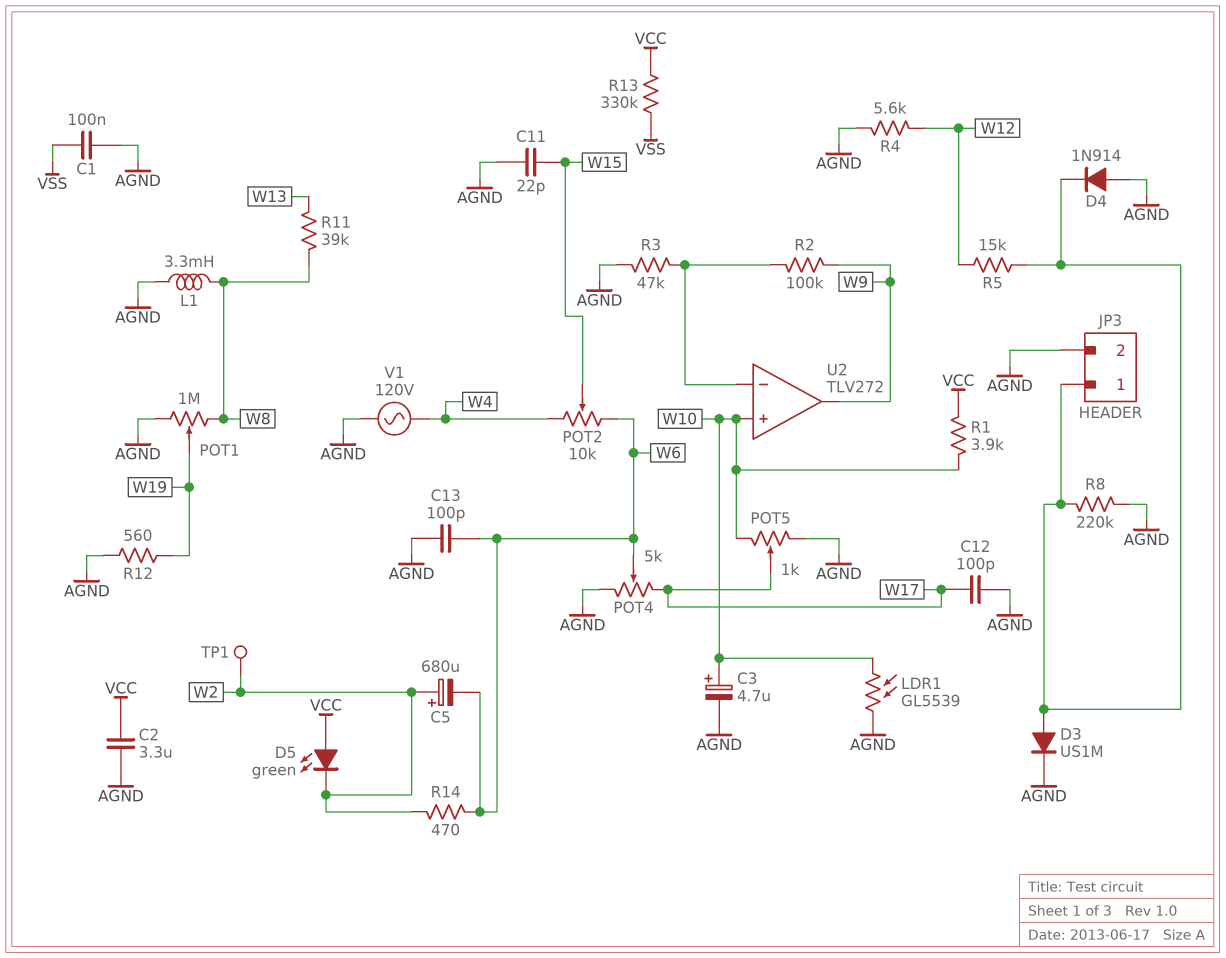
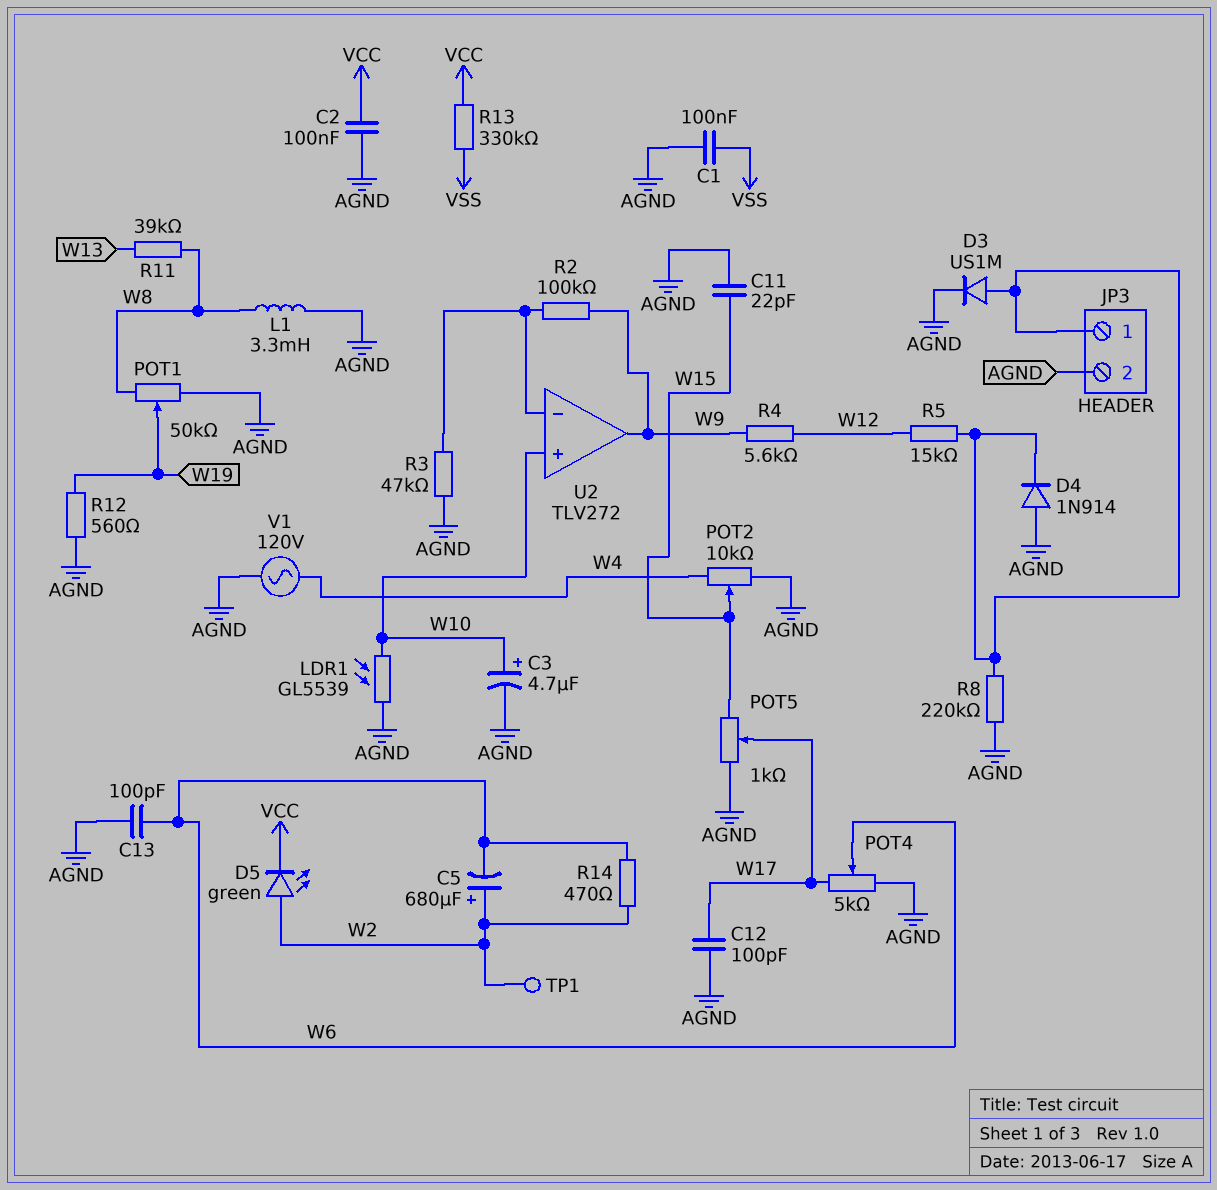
C2: 3.3uF (AGND, VCC) -> 100nF (AGND, VCC)
D5: LED green (A VCC, K W2) -> LED green (A W2, K VCC)
POT1: 1M (AGND, W8, wiper W19) -> 50k (AGND, W8, wiper W19)
POT2: 10k (W4, W6, wiper W15) -> 10k (AGND, W4, wiper W15)
POT5: 1k (AGND, W10, wiper W17) -> 1k (AGND, W15, wiper W17)
R1: 3.9k (VCC, W10) -> none
R4: 5.6k (AGND, W12) -> 5.6k (W9, W12)

